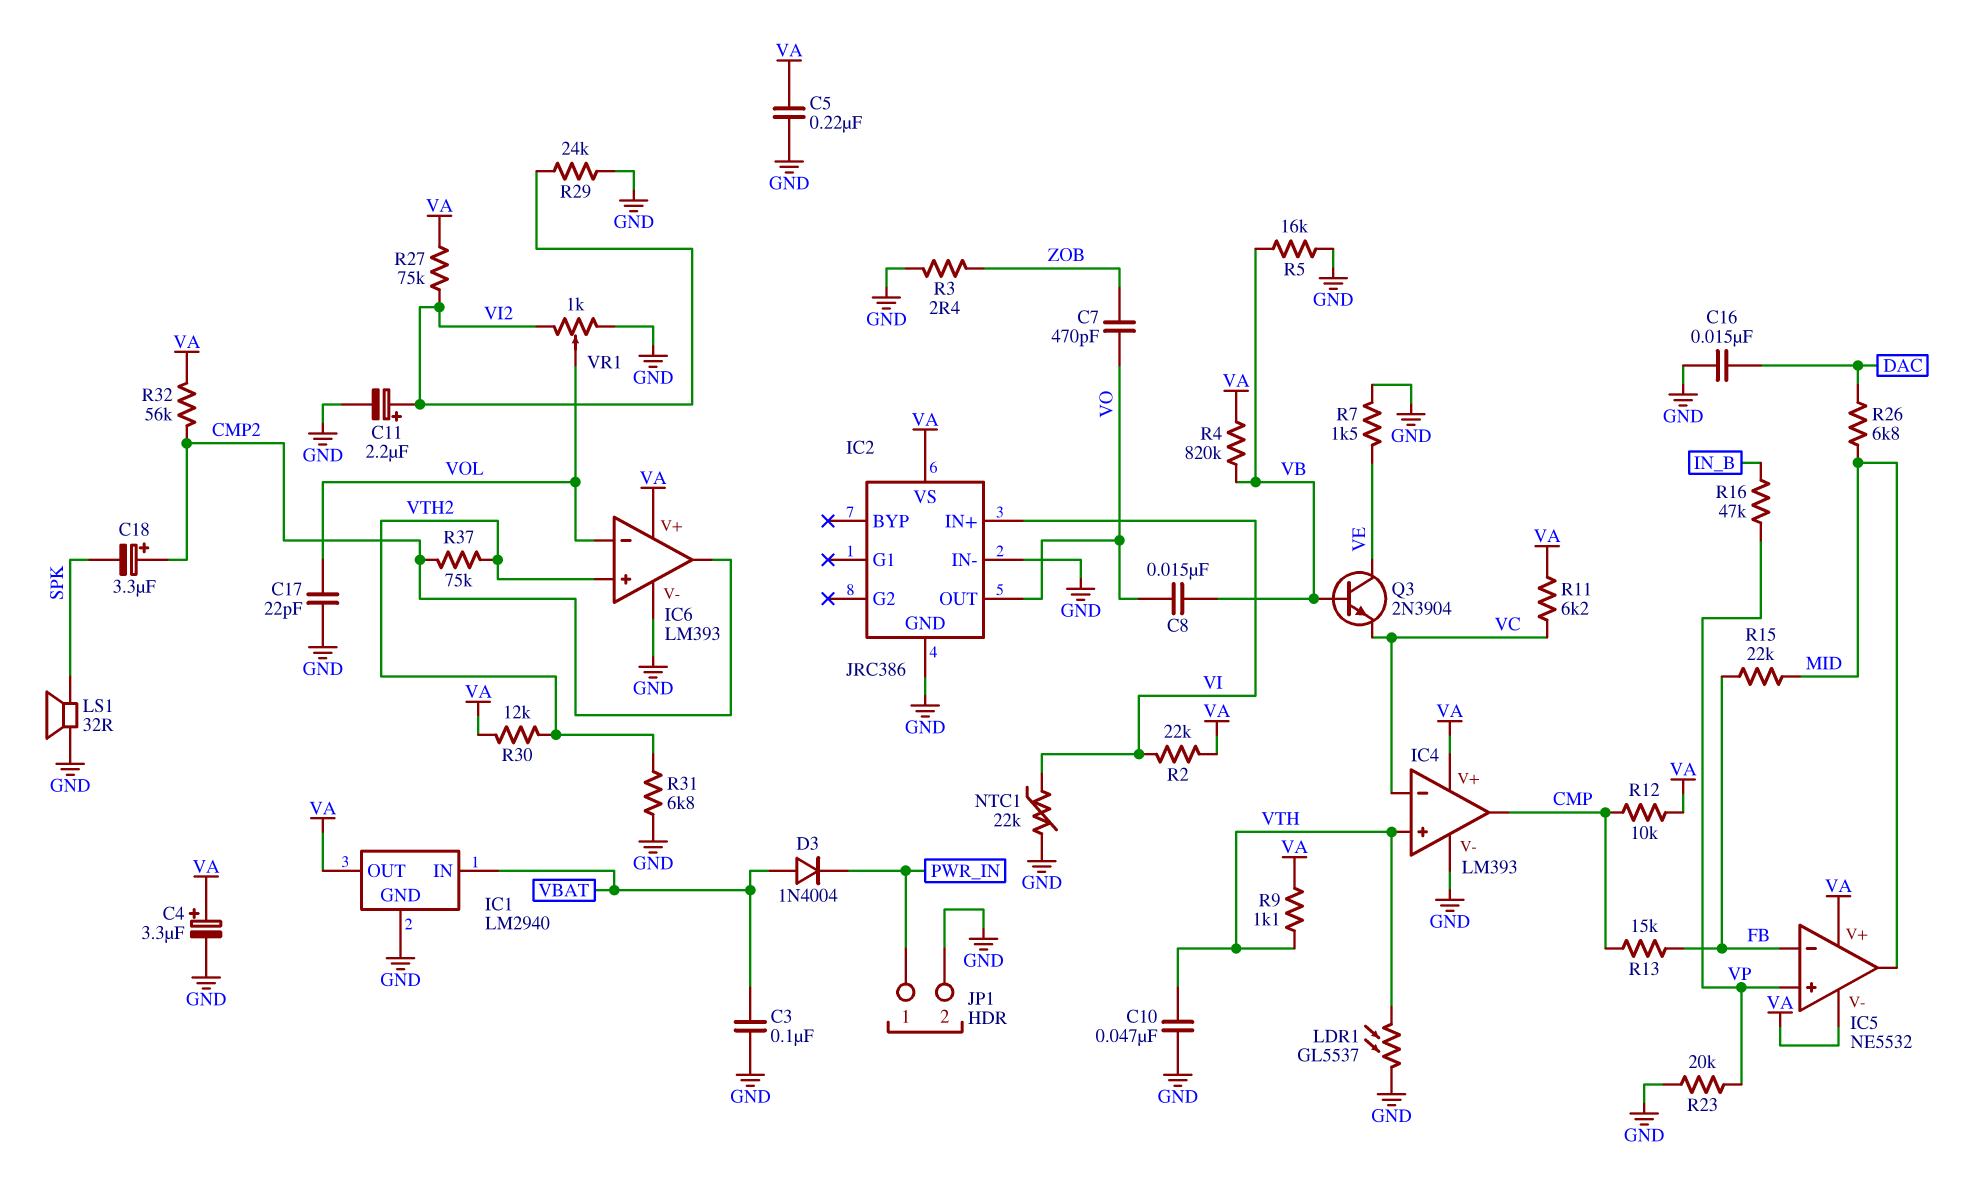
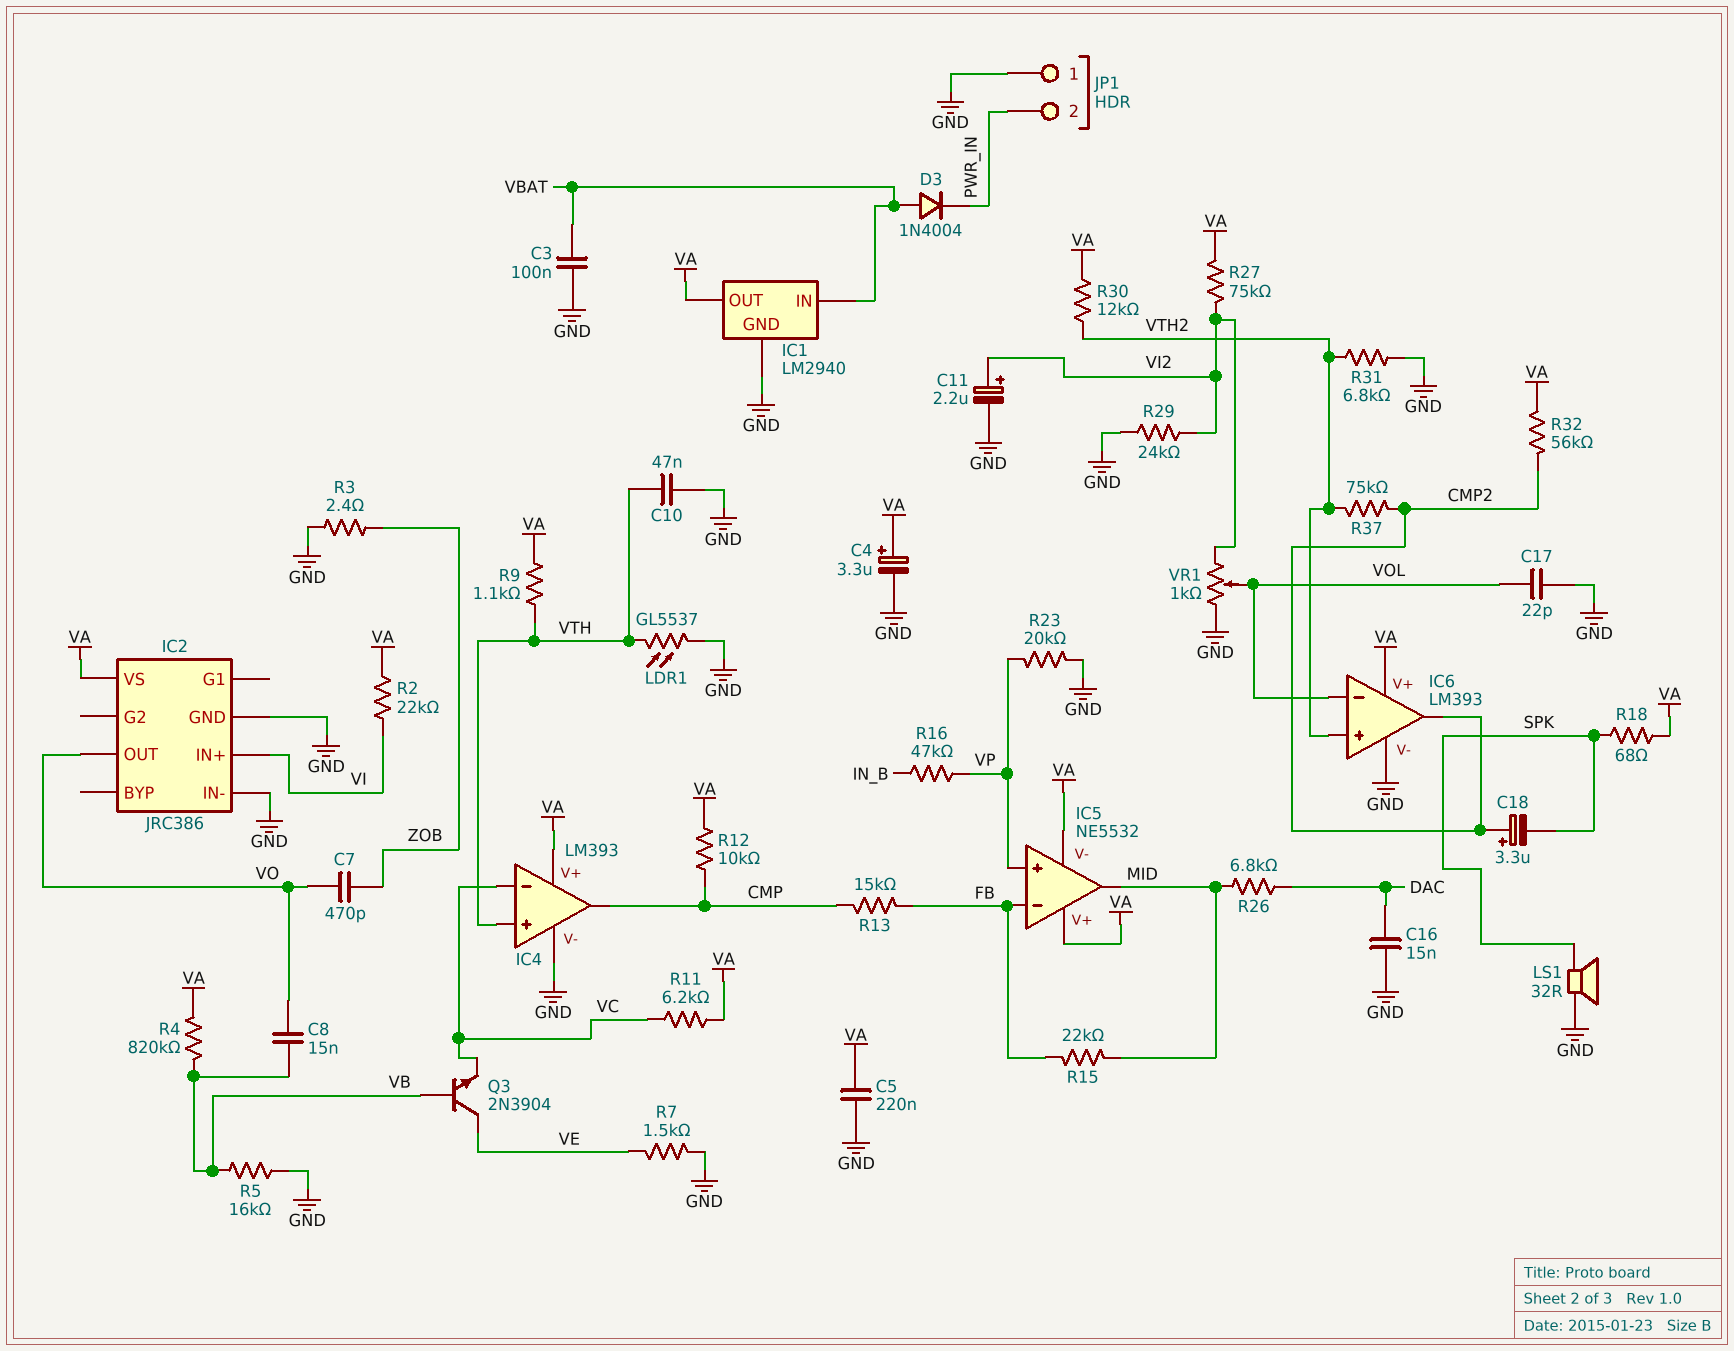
JP1 pin 1: PWR_IN -> GND
JP1 pin 2: GND -> PWR_IN
NTC1: 22k (GND, VI) -> none
R18: none -> 68 (SPK, VA)

